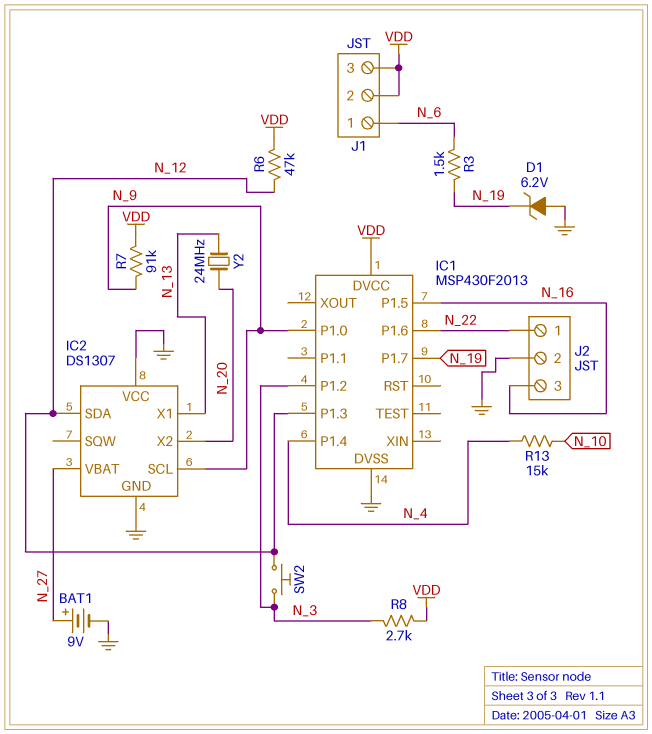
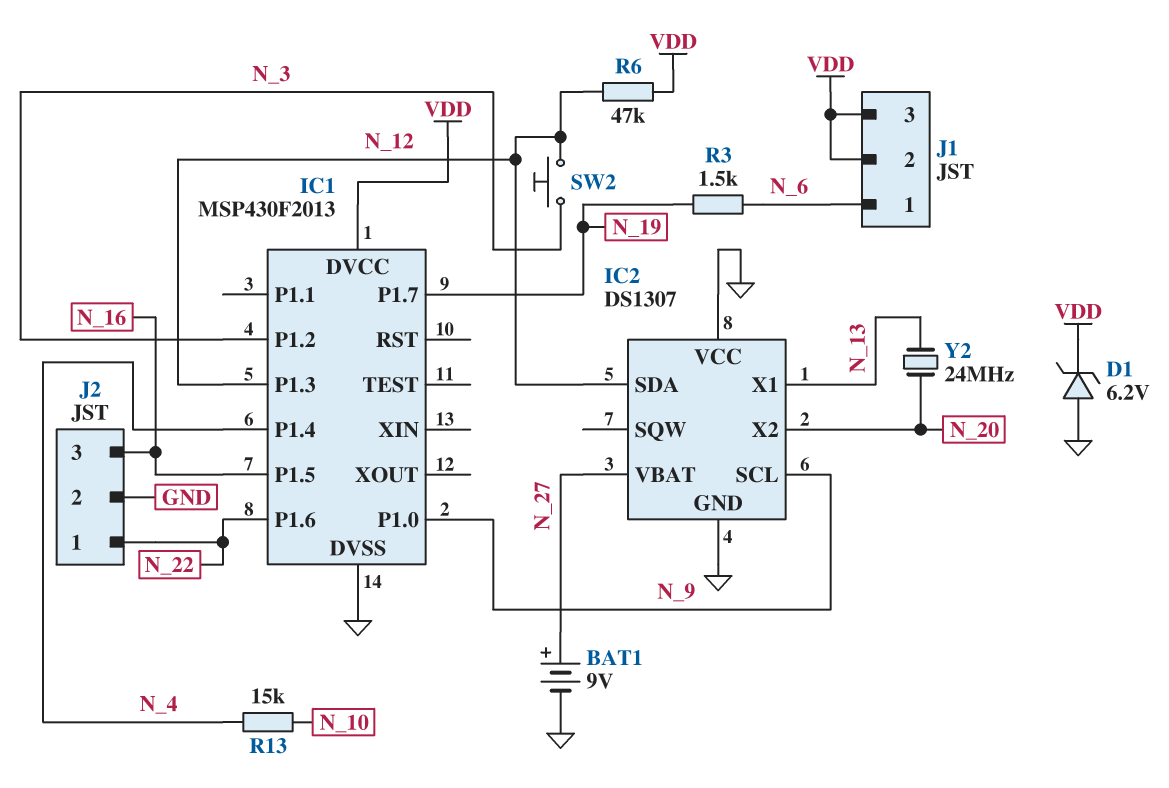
D1: zener 6.2V (A GND, K N_19) -> zener 6.2V (A GND, K VDD)
R7: 91k (N_9, VDD) -> none
R8: 2.7k (N_3, VDD) -> none

